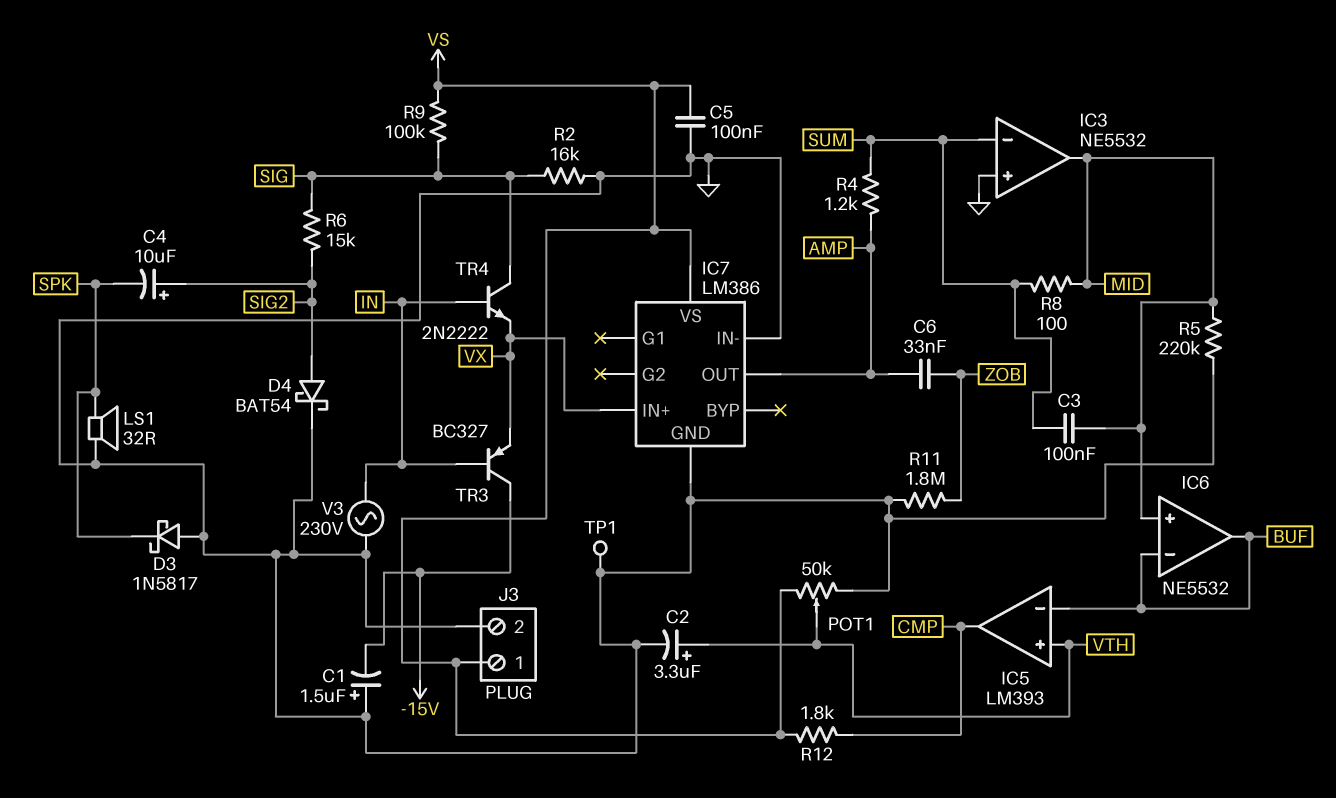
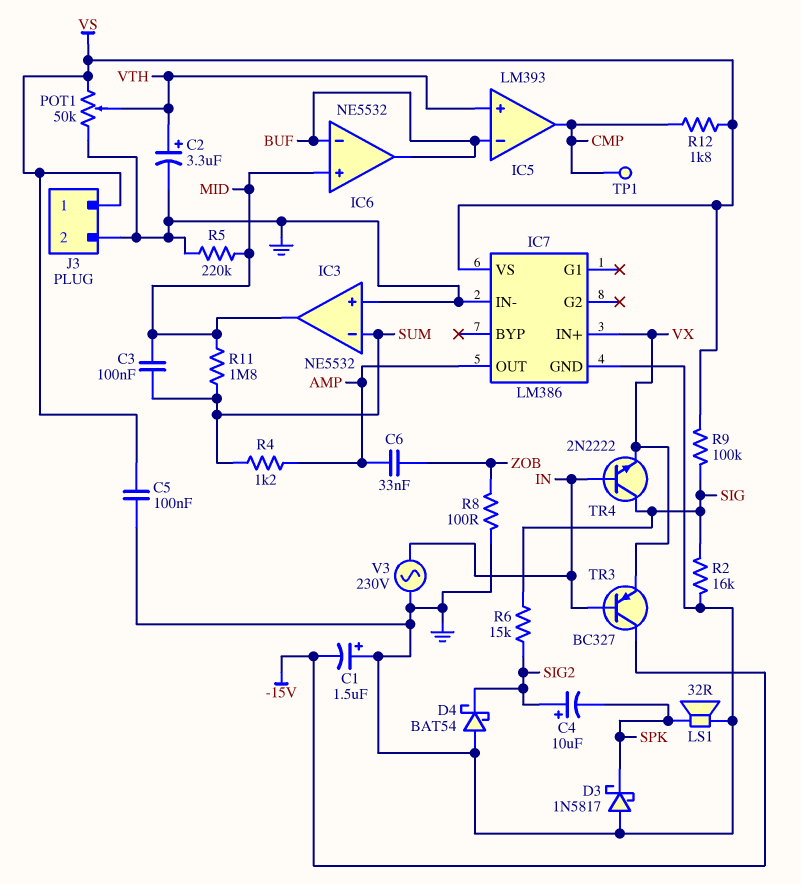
D4: schottky BAT54 (A SIG2, K GND) -> schottky BAT54 (A GND, K SIG2)
R8: 100 (MID, SUM) -> 100 (GND, ZOB)
R11: 1.8M (GND, ZOB) -> 1.8M (MID, SUM)
TP1: test point (GND) -> test point (CMP)

